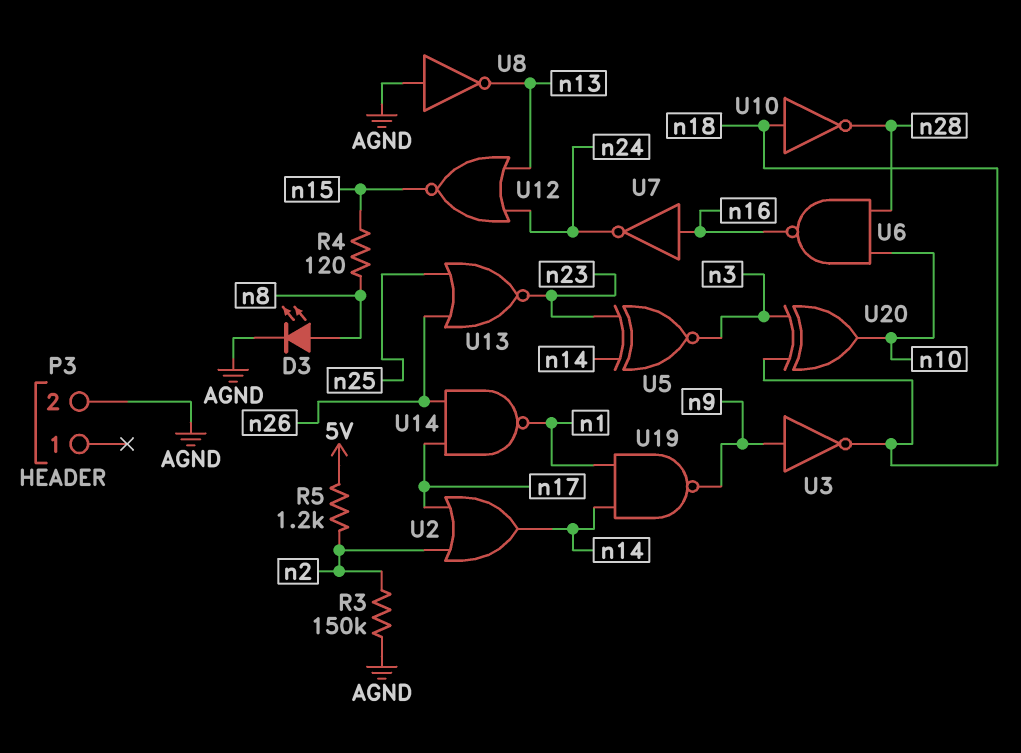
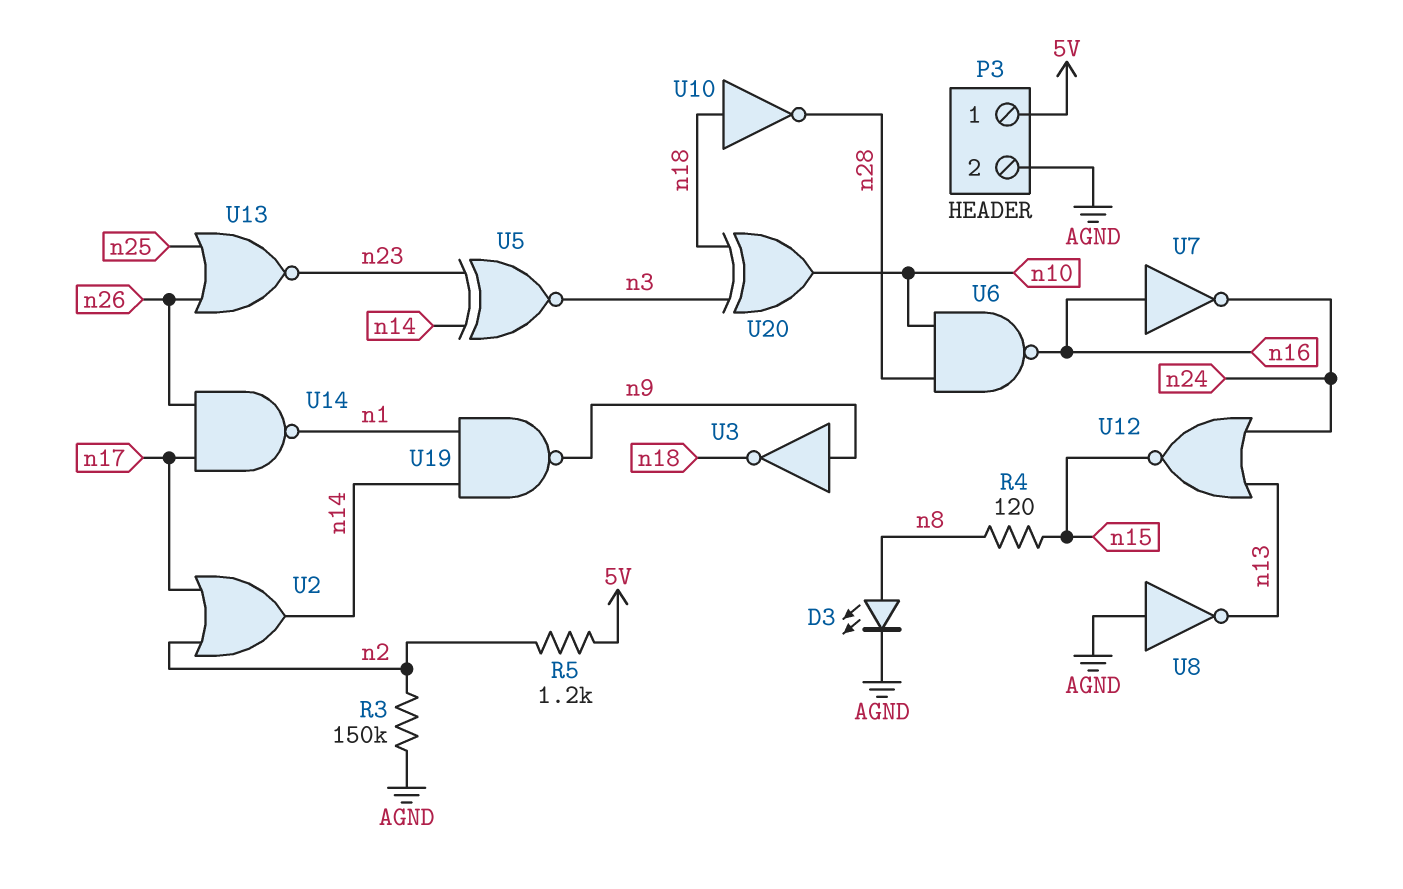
P3 pin 1: none -> 5V

